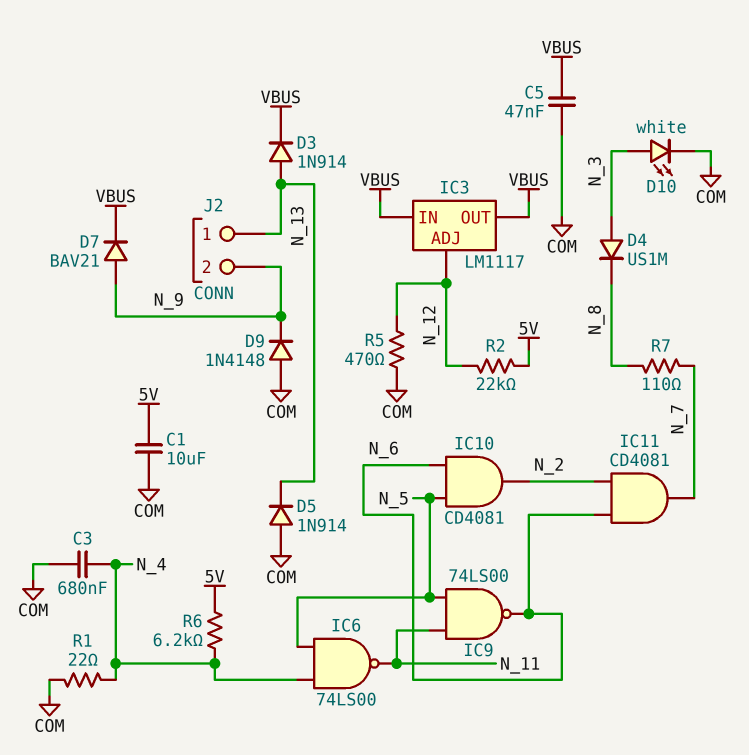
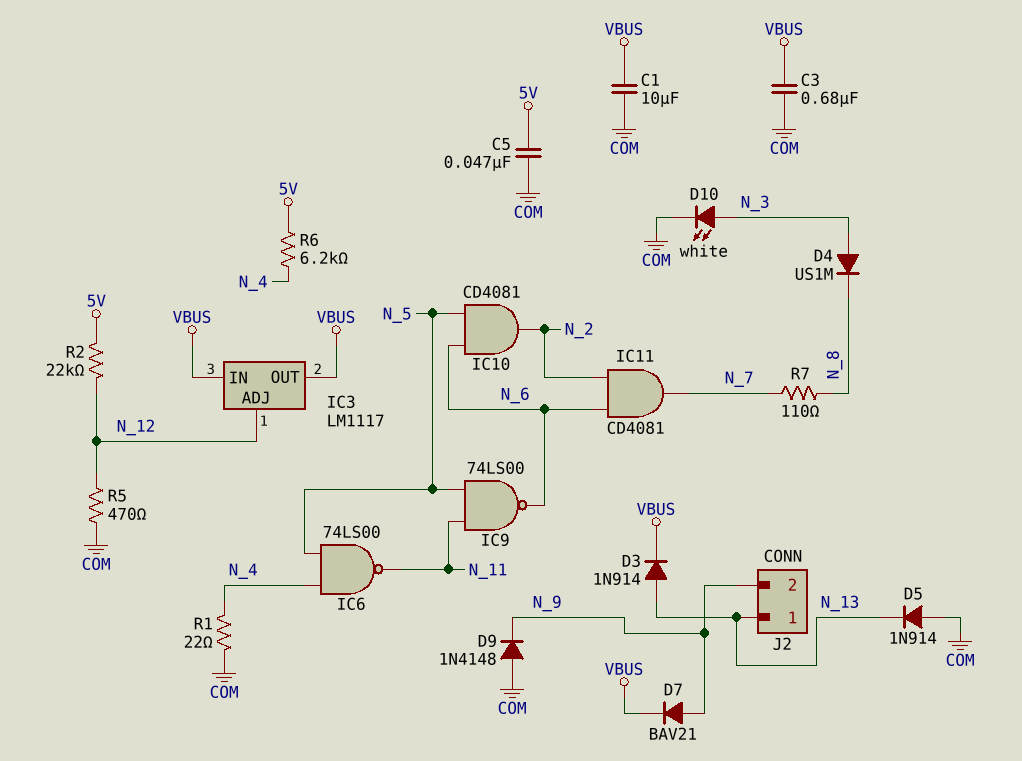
C1: 10uF (5V, COM) -> 10uF (COM, VBUS)
C3: 680nF (COM, N_4) -> 680nF (COM, VBUS)
C5: 47nF (COM, VBUS) -> 47nF (5V, COM)

